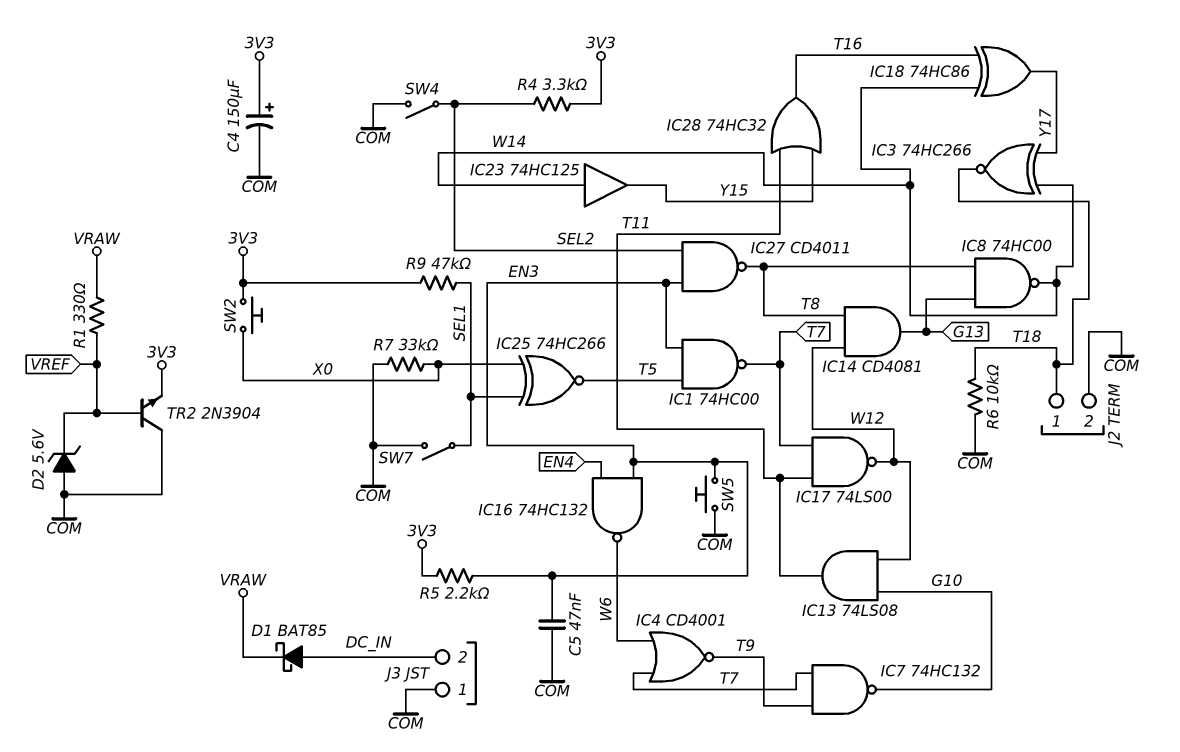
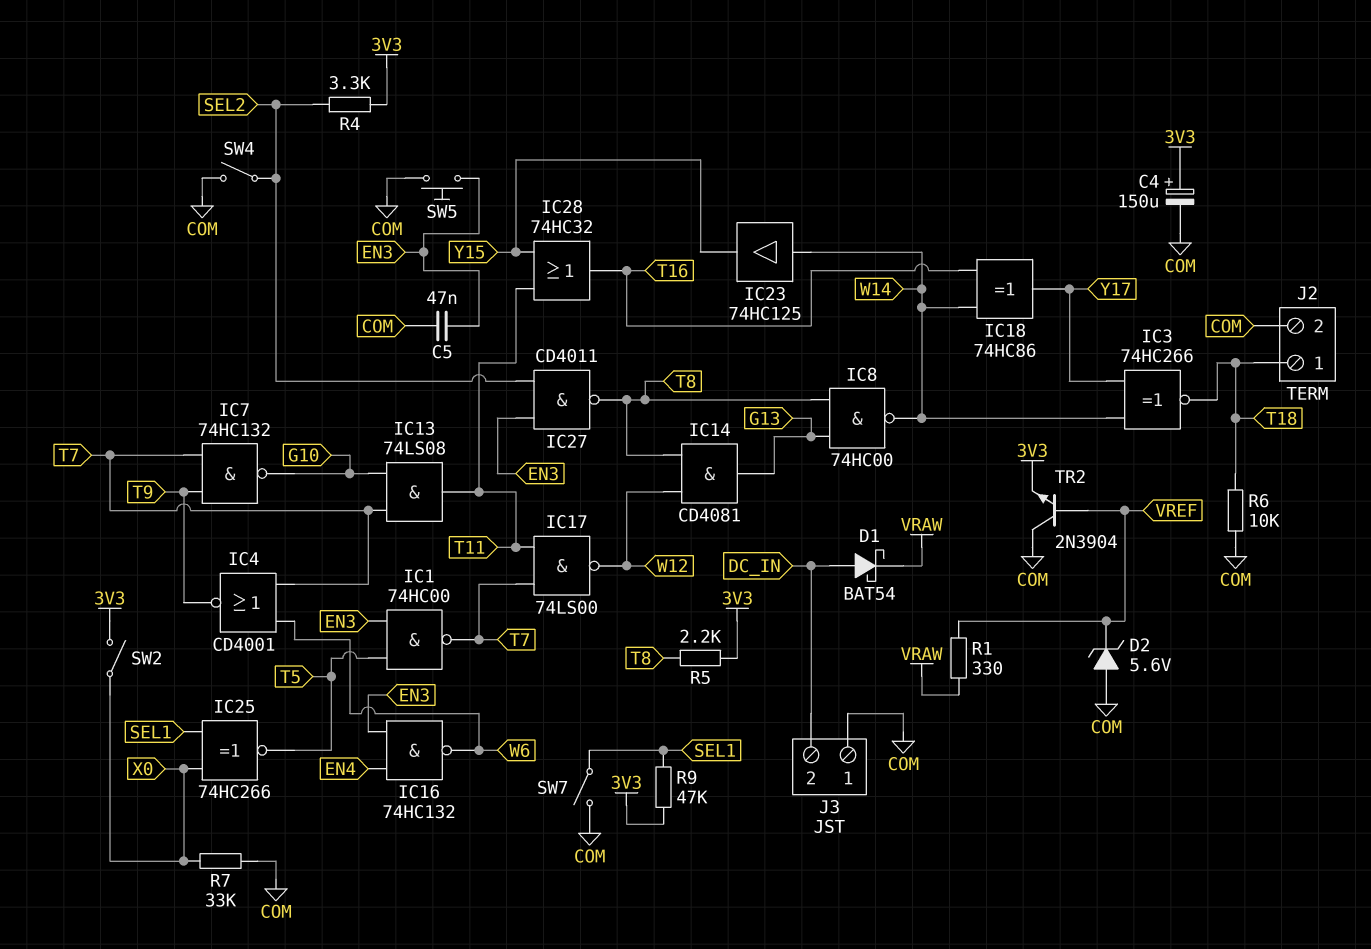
D1: schottky BAT85 (A DC_IN, K VRAW) -> schottky BAT54 (A DC_IN, K VRAW)
IC13: AND 74LS08 (in G10, in W12, out T11) -> AND 74LS08 (in G10, in T7, out T11)
R5: 2.2k (3V3, EN3) -> 2.2k (3V3, T8)
SW2: button (3V3, X0) -> switch (3V3, X0)

